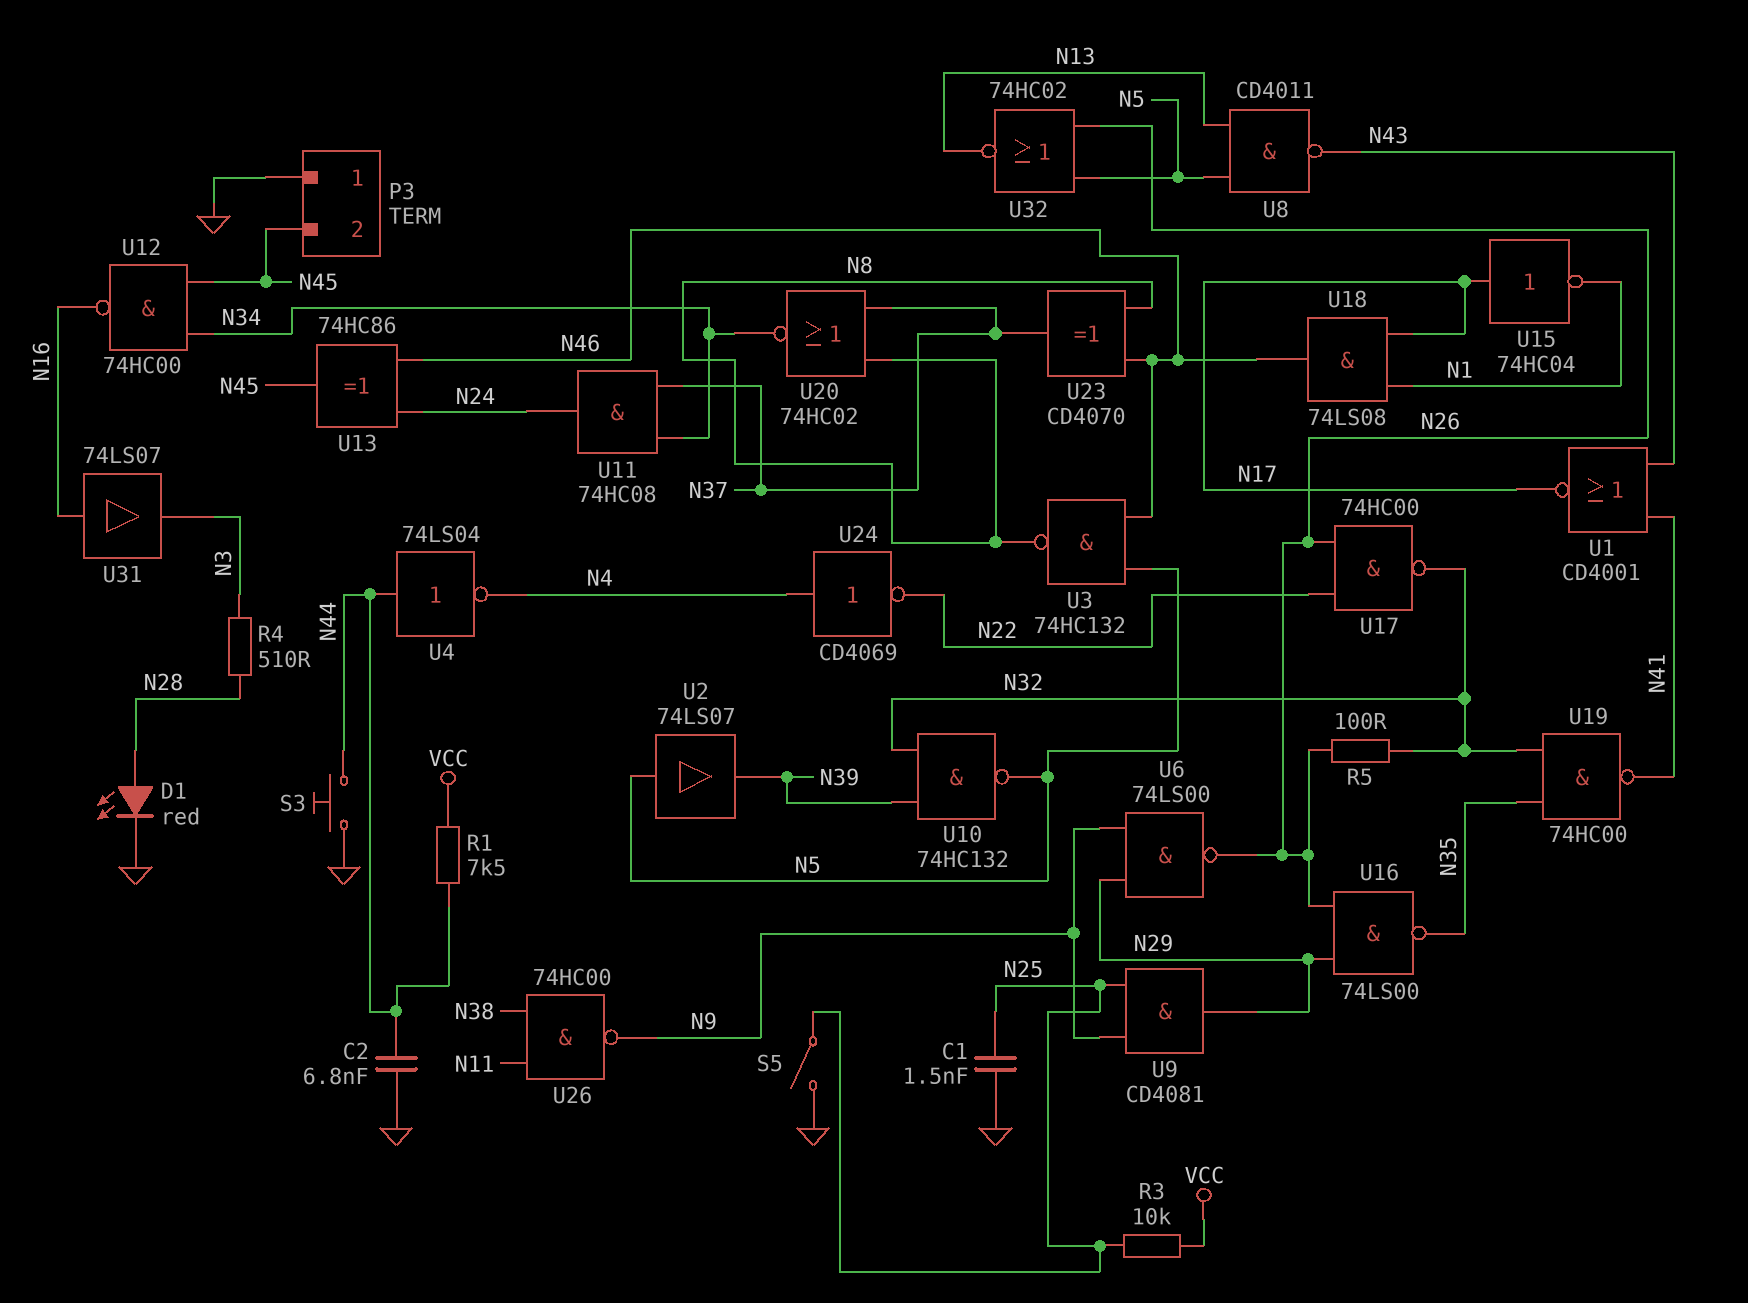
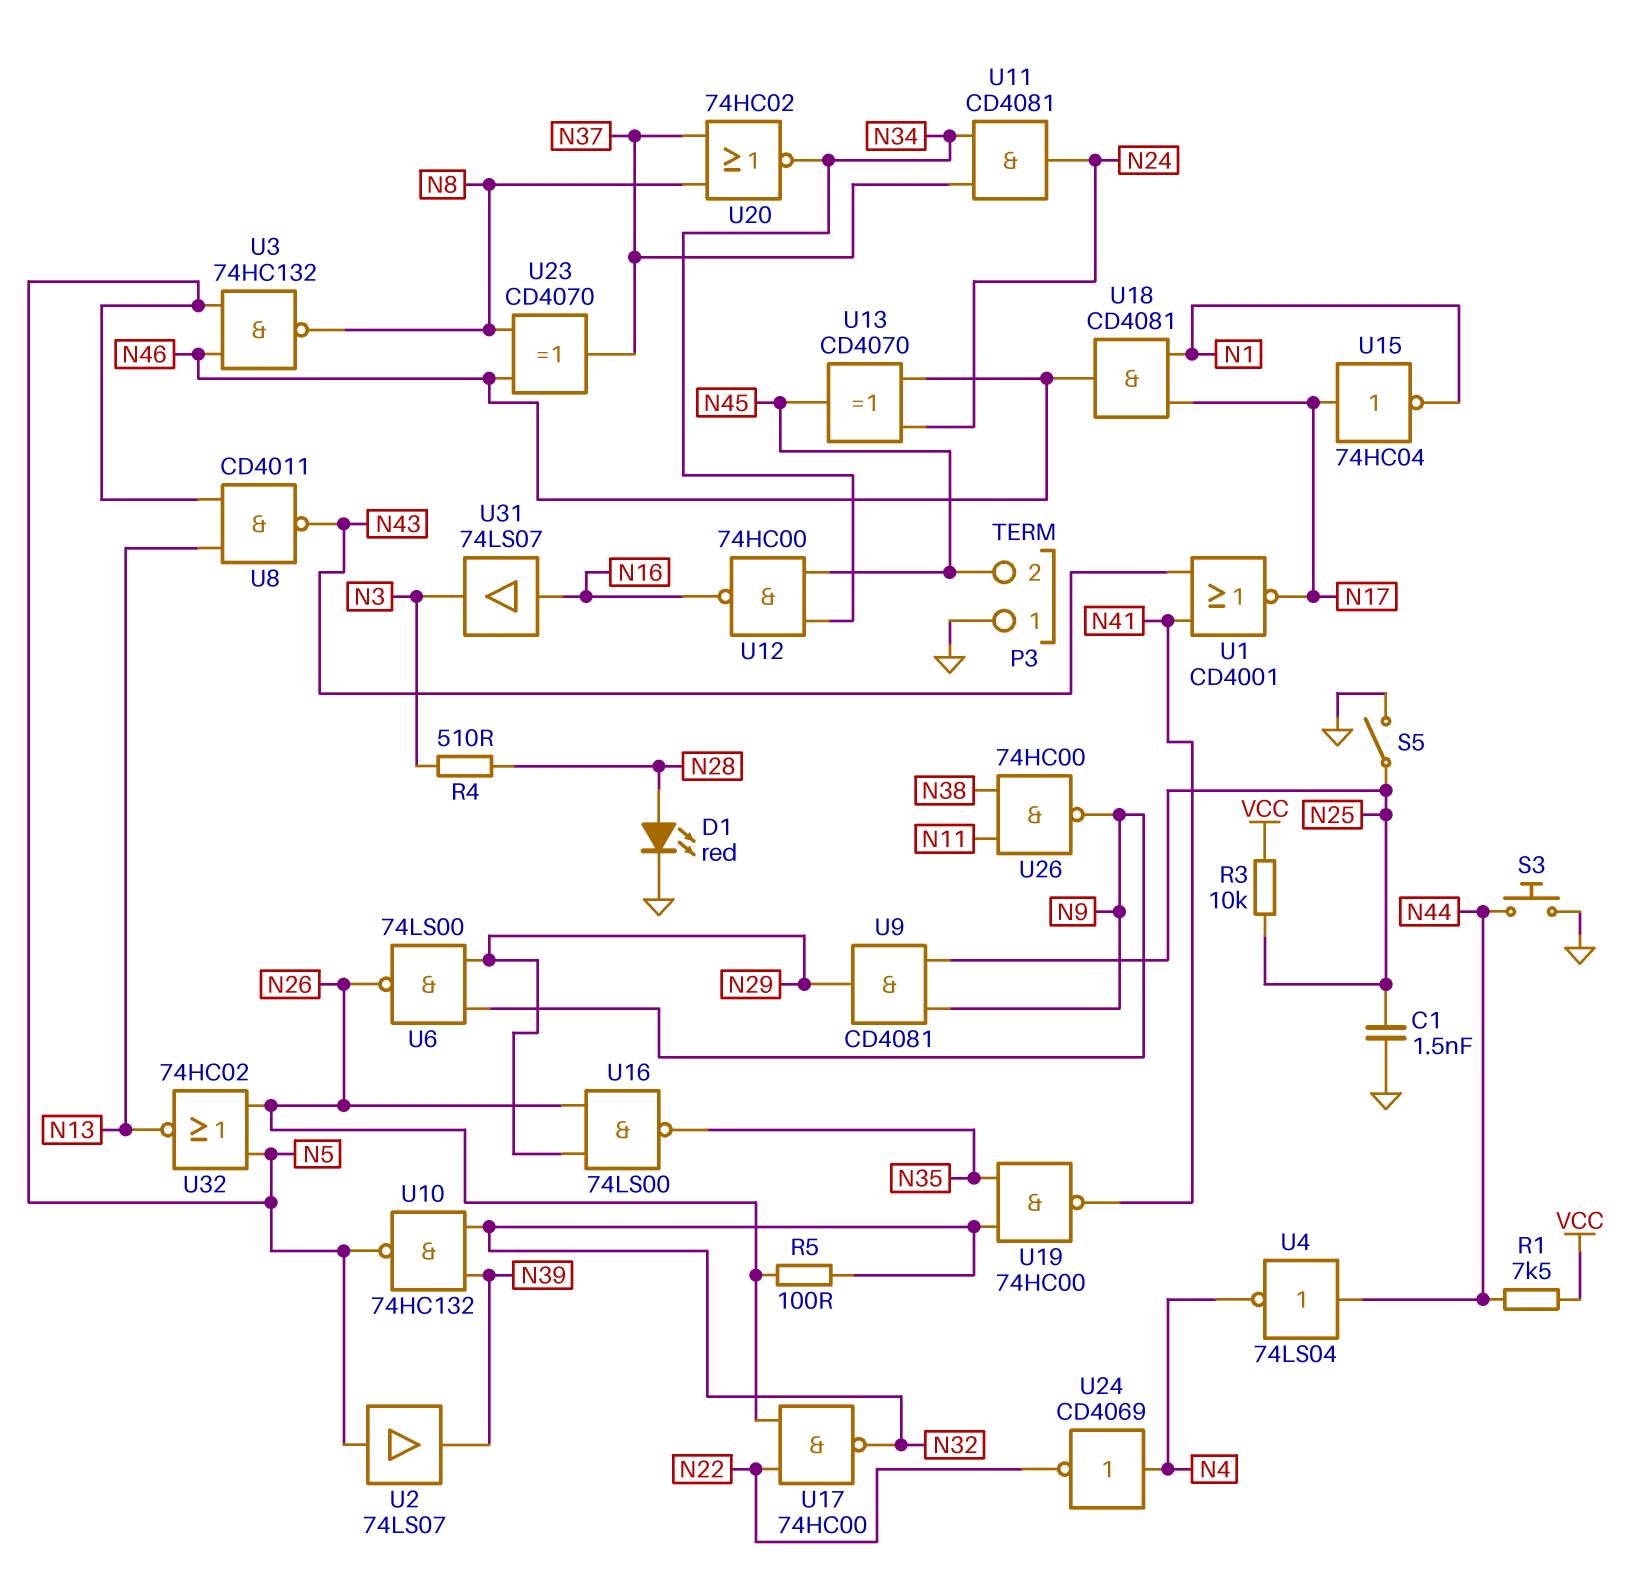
C2: 6.8nF (GND, N44) -> none
U11: AND 74HC08 (in N34, in N37, out N24) -> AND CD4081 (in N34, in N37, out N24)
U13: XOR 74HC86 (in N24, in N46, out N45) -> XOR CD4070 (in N24, in N46, out N45)
U18: AND 74LS08 (in N1, in N17, out N46) -> AND CD4081 (in N1, in N17, out N46)

